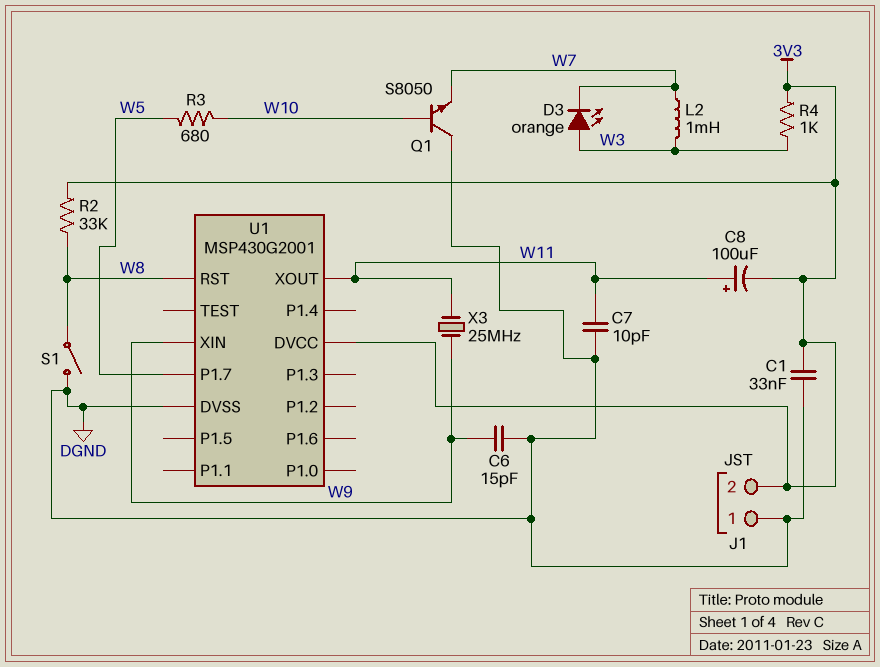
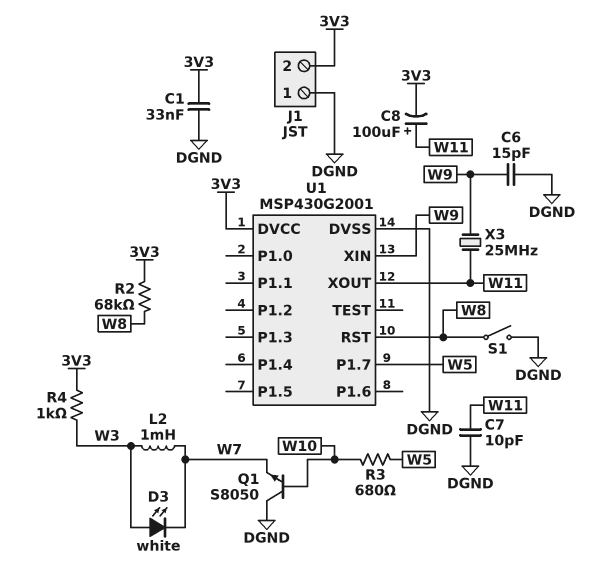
D3: LED orange (A W3, K W7) -> LED white (A W3, K W7)
R2: 33k (3V3, W8) -> 68k (3V3, W8)

